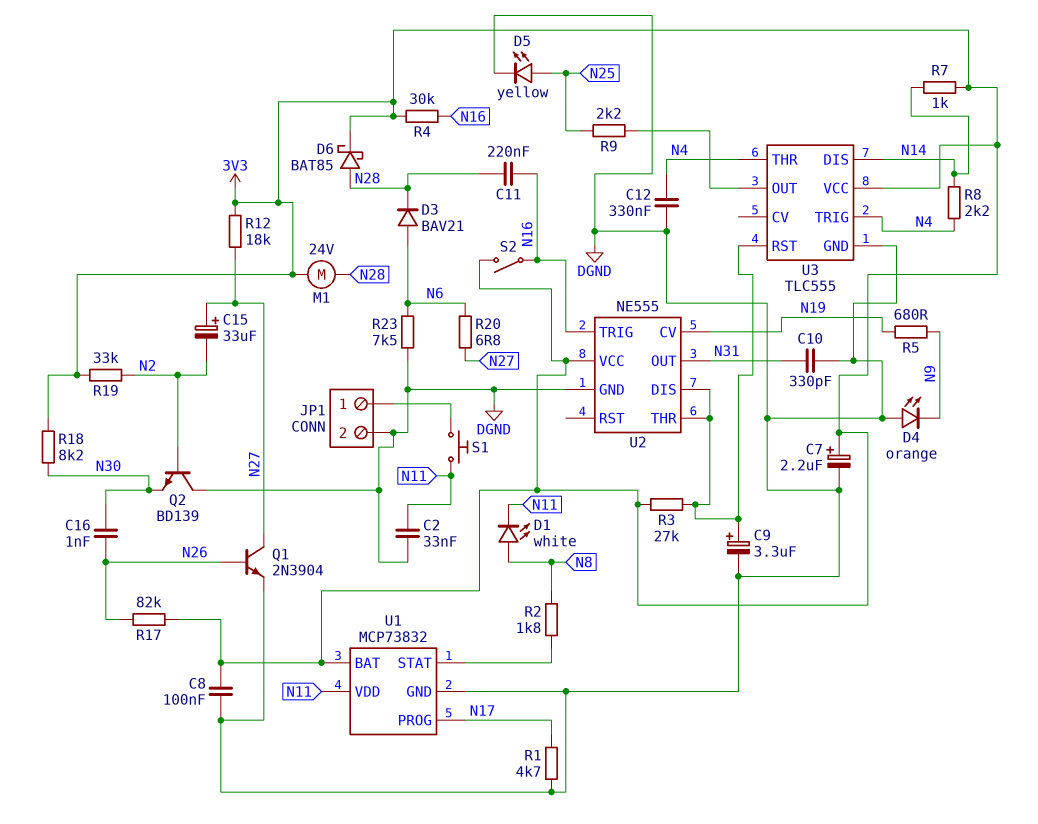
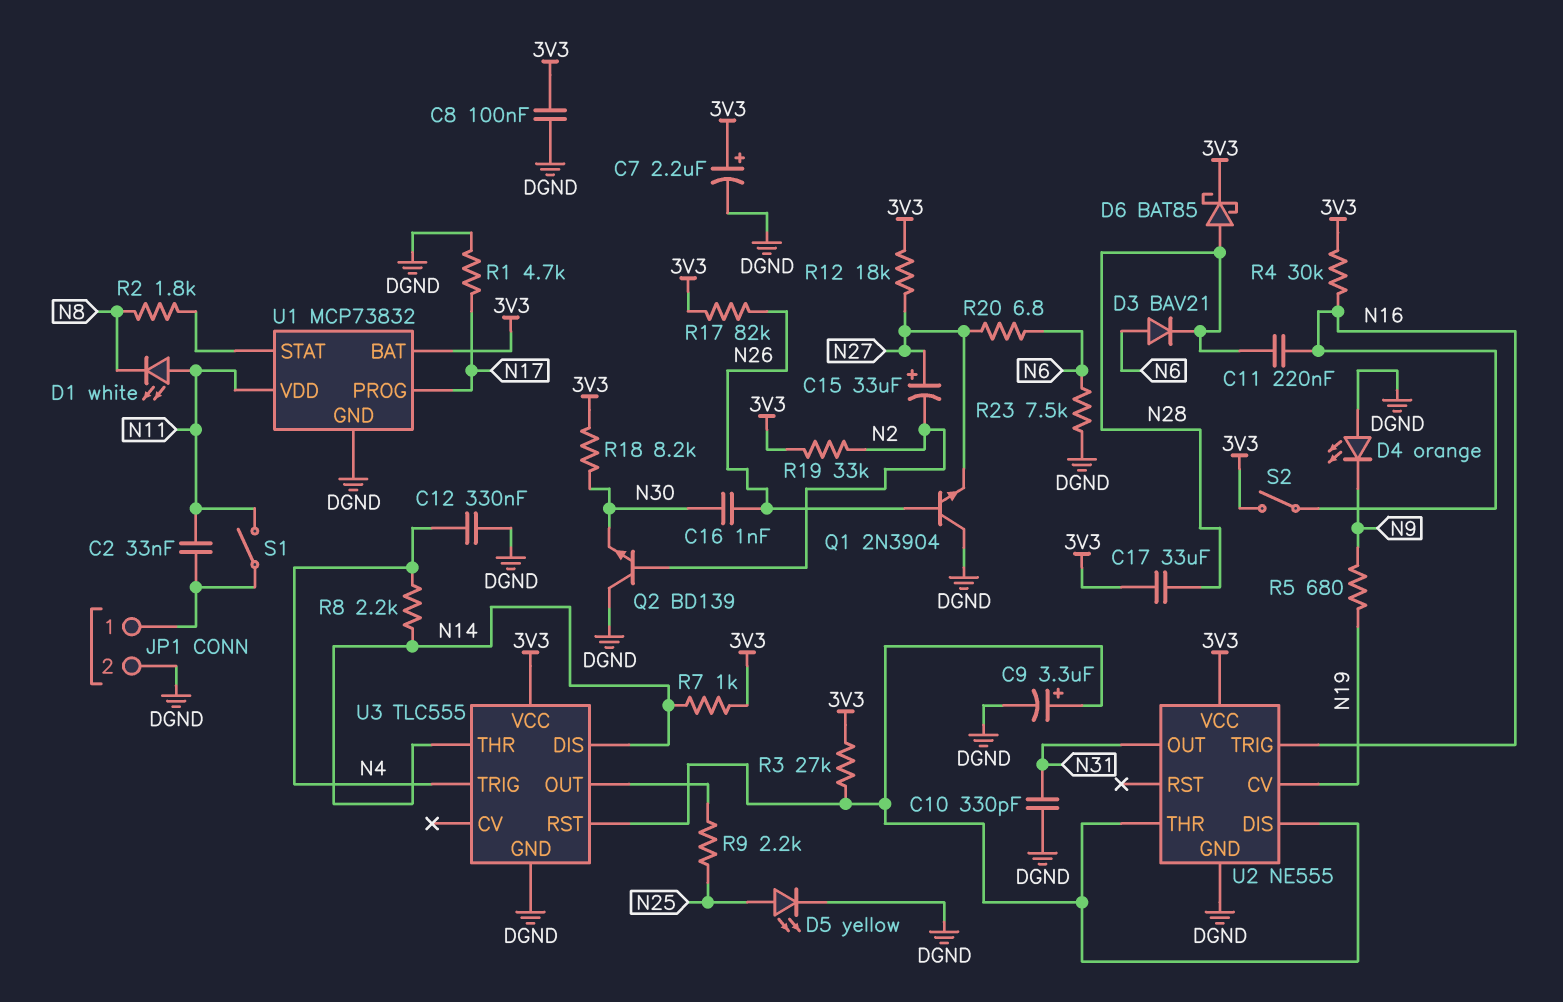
C2: 33nF (DGND, N11) -> 33nF (JP1/1, N11)
C17: none -> 33uF (3V3, N28)
D1: LED white (A N8, K N11) -> LED white (A N11, K N8)
M1: motor 24V (3V3, N28) -> none
Q1: NPN 2N3904 (B N26, C N27, E DGND) -> NPN 2N3904 (B N26, C DGND, E N27)
S1: button (JP1/1, N11) -> switch (JP1/1, N11)
U3 pin THR: N4 -> N14

